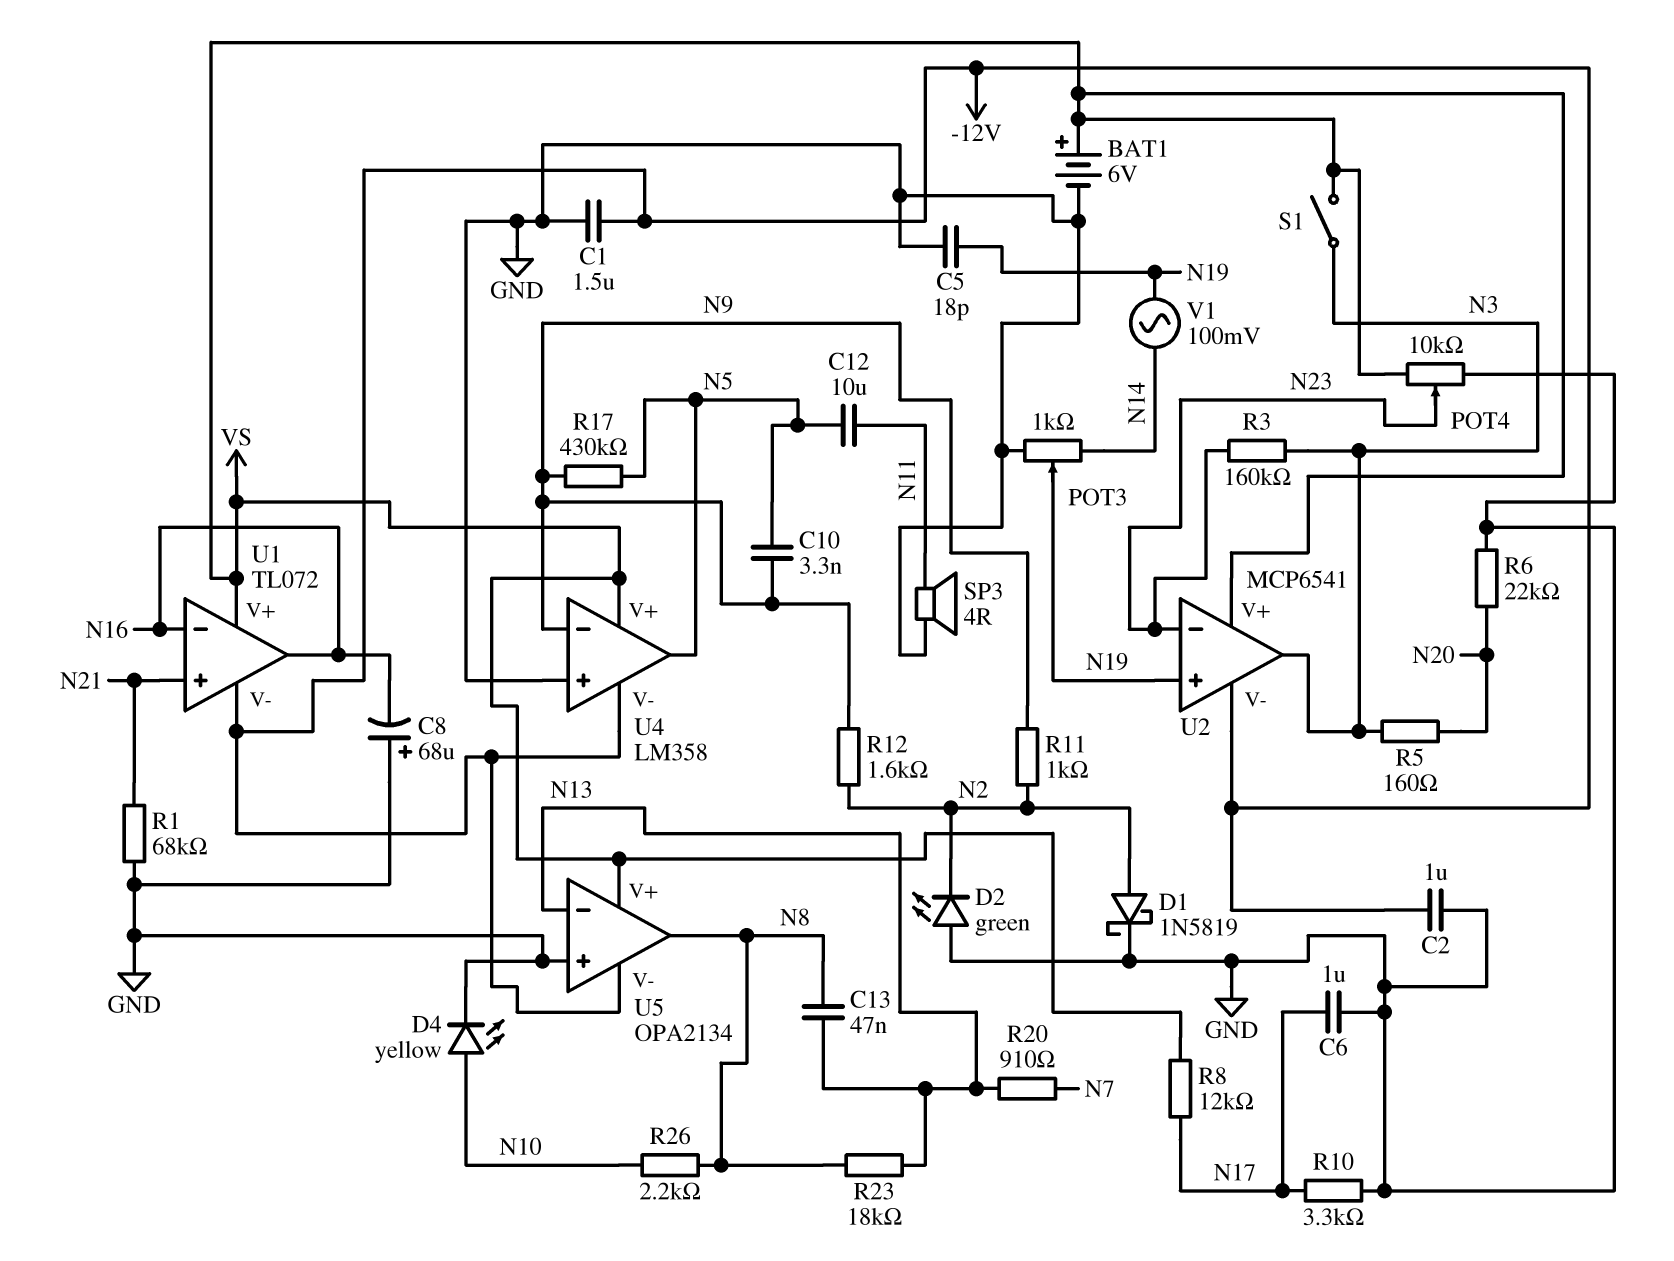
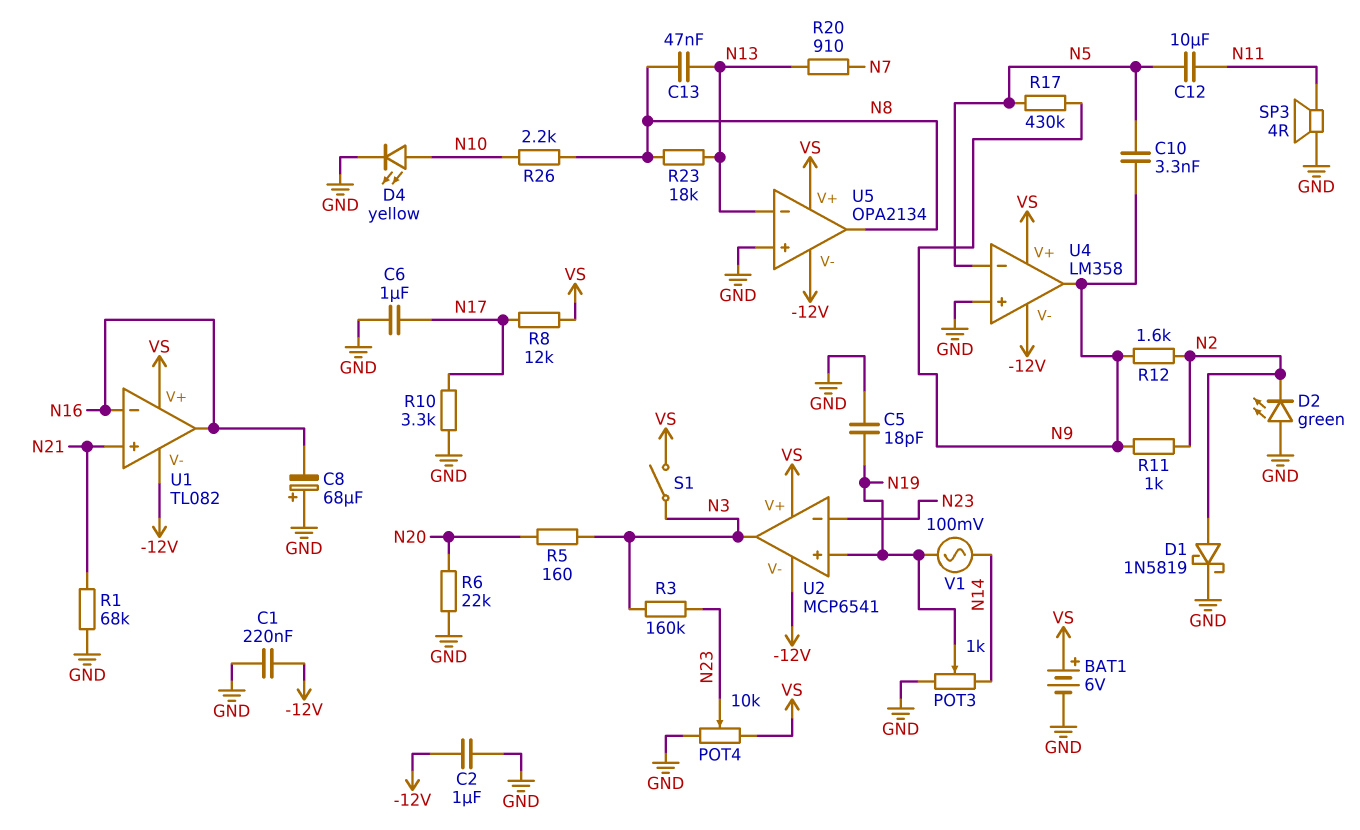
C1: 1.5uF (-12V, GND) -> 220nF (-12V, GND)
U1: TL072 -> TL082
U4 pin in-: N9 -> N5
U4 pin out: N5 -> N9

